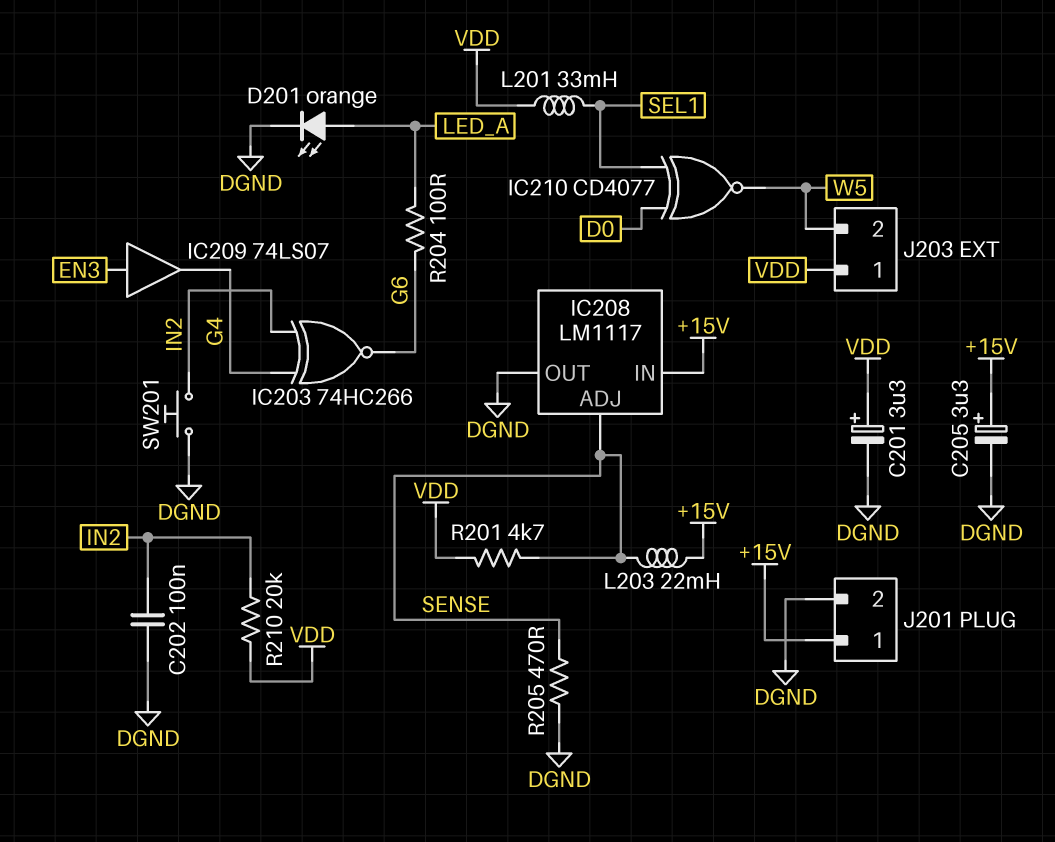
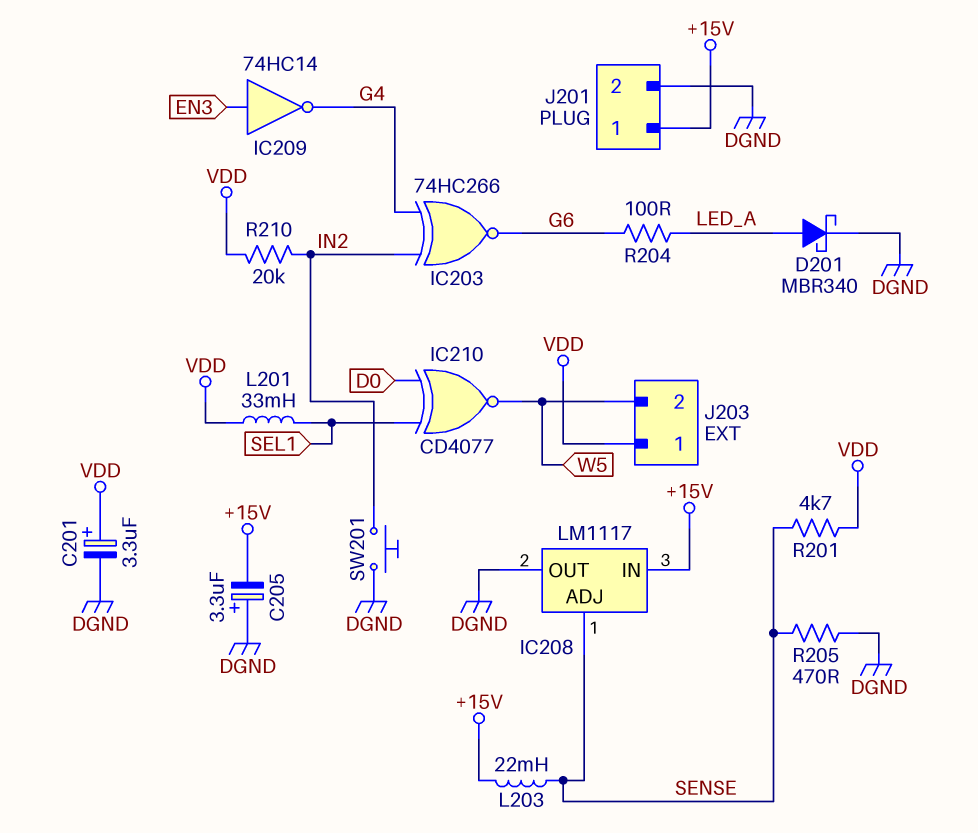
C202: 100nF (DGND, IN2) -> none
C205: 3.3uF (plus +15V, minus DGND) -> 3.3uF (plus DGND, minus +15V)
D201: LED orange (A LED_A, K DGND) -> schottky MBR340 (A LED_A, K DGND)
IC209: buffer 74LS07 (in EN3, out G4) -> NOT 74HC14 (in EN3, out G4)

